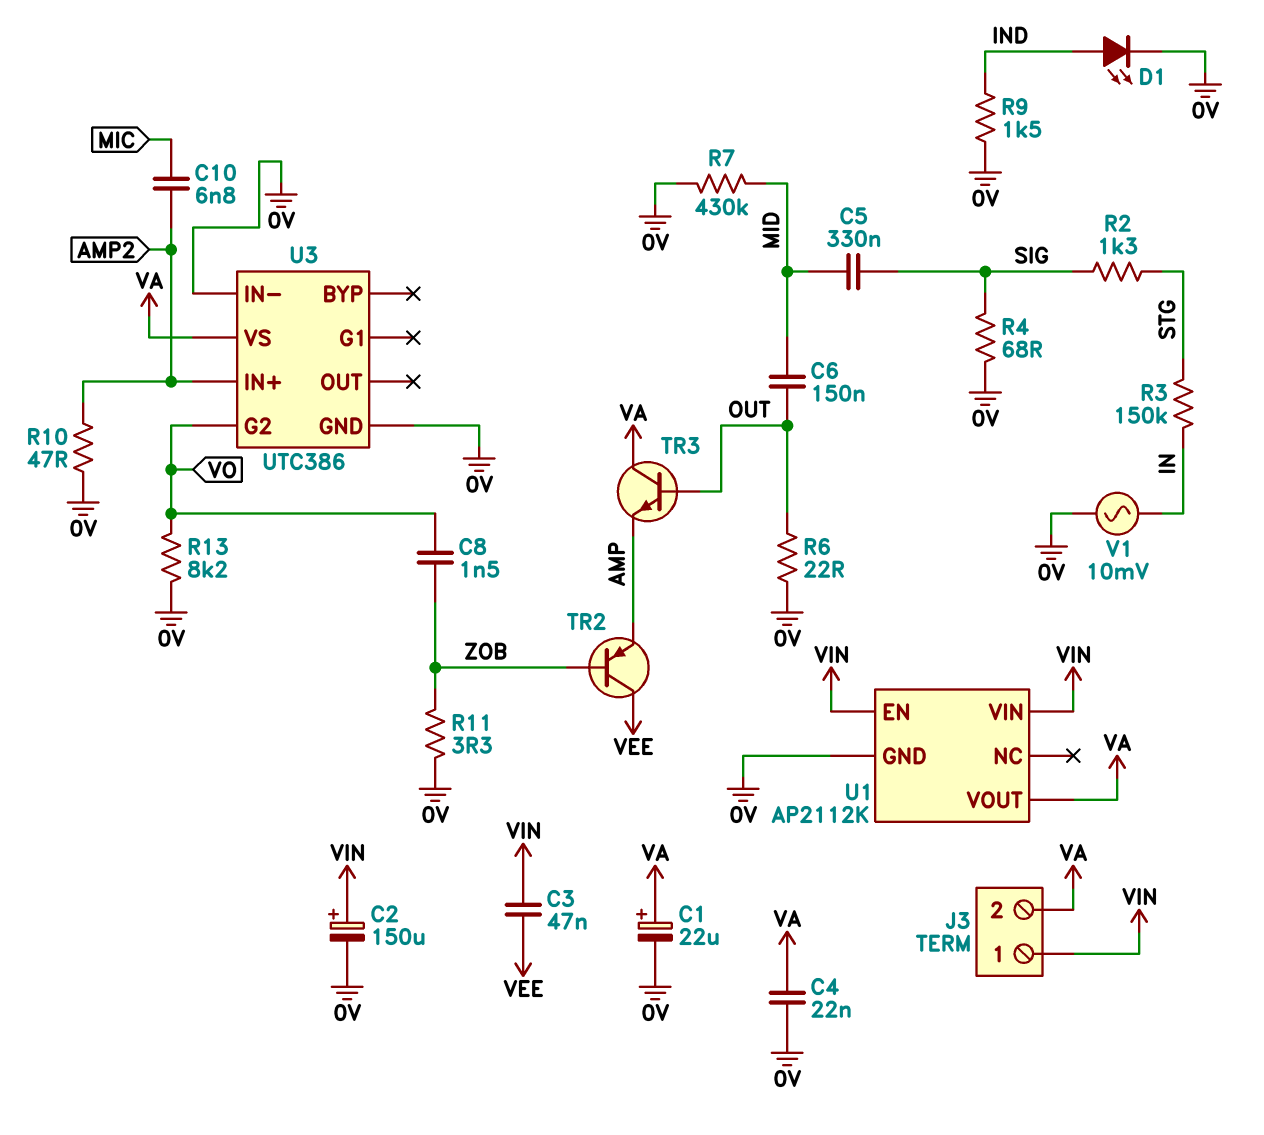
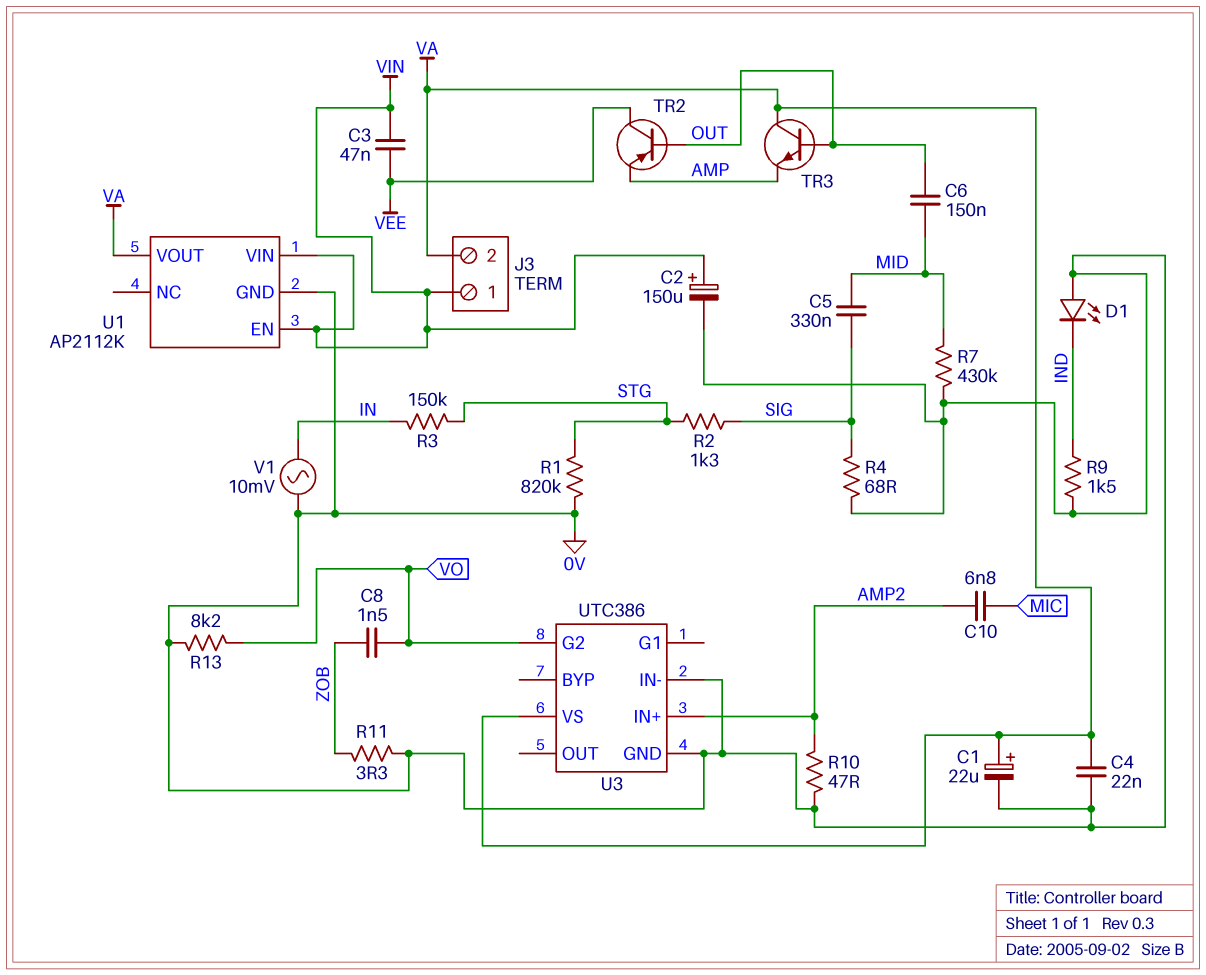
D1: LED (A IND, K 0V) -> LED (A 0V, K IND)
R1: none -> 820k (0V, STG)
R6: 22 (0V, OUT) -> none
TR2: PNP (B ZOB, C VEE, E AMP) -> PNP (B OUT, C VEE, E AMP)

